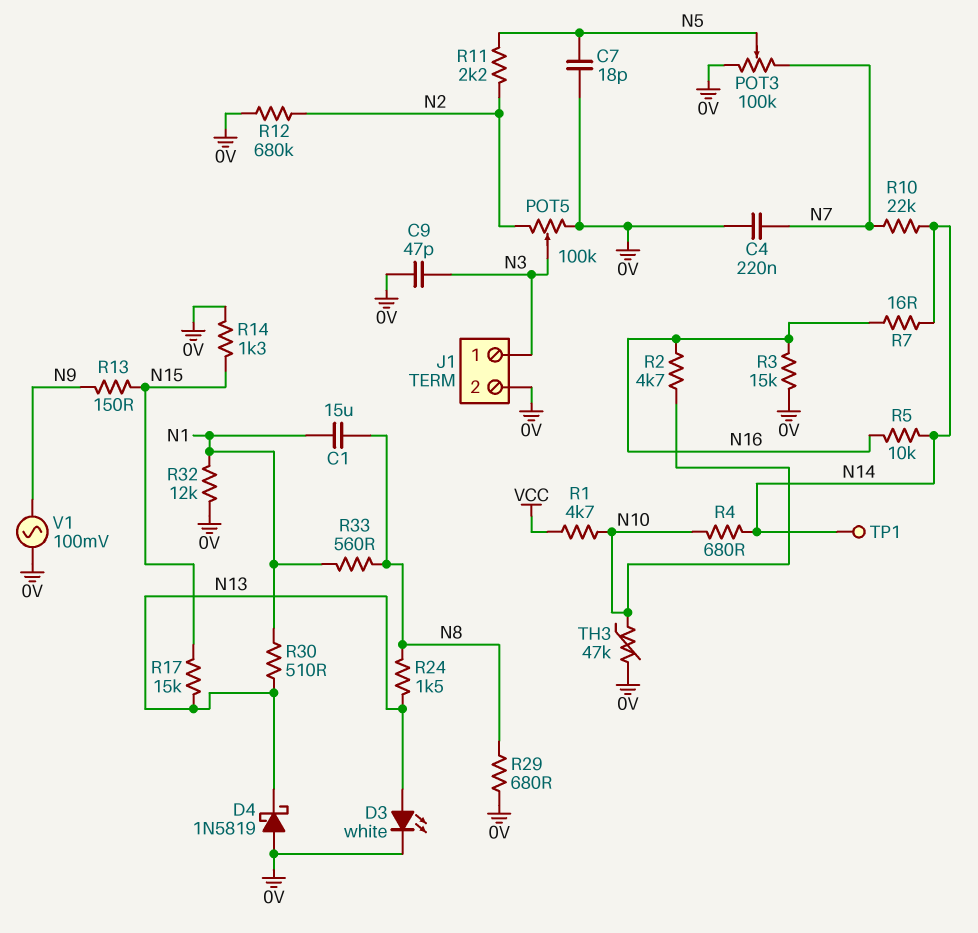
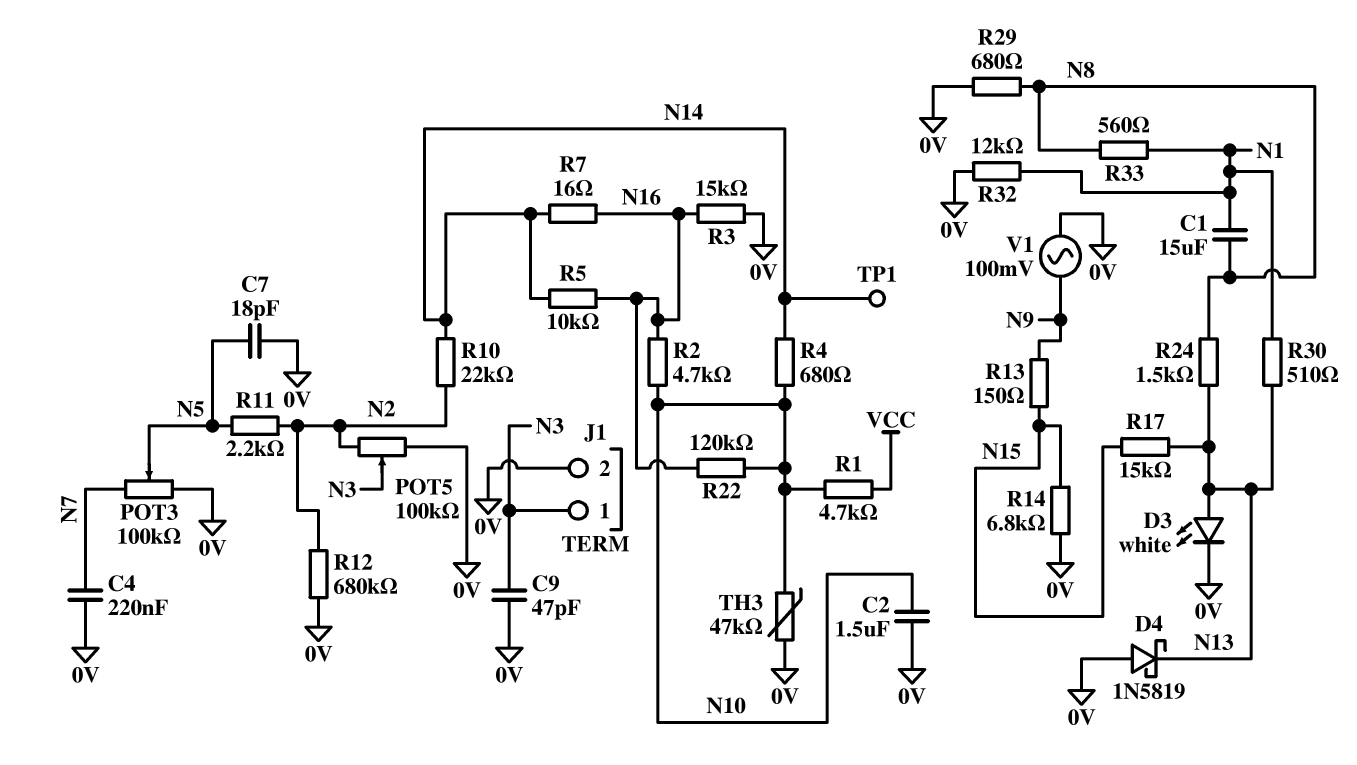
C2: none -> 1.5uF (0V, N10)
R10: 22k (N7, N14) -> 22k (N2, N14)
R14: 1.3k (0V, N15) -> 6.8k (0V, N15)
R22: none -> 120k (N10, N16)

